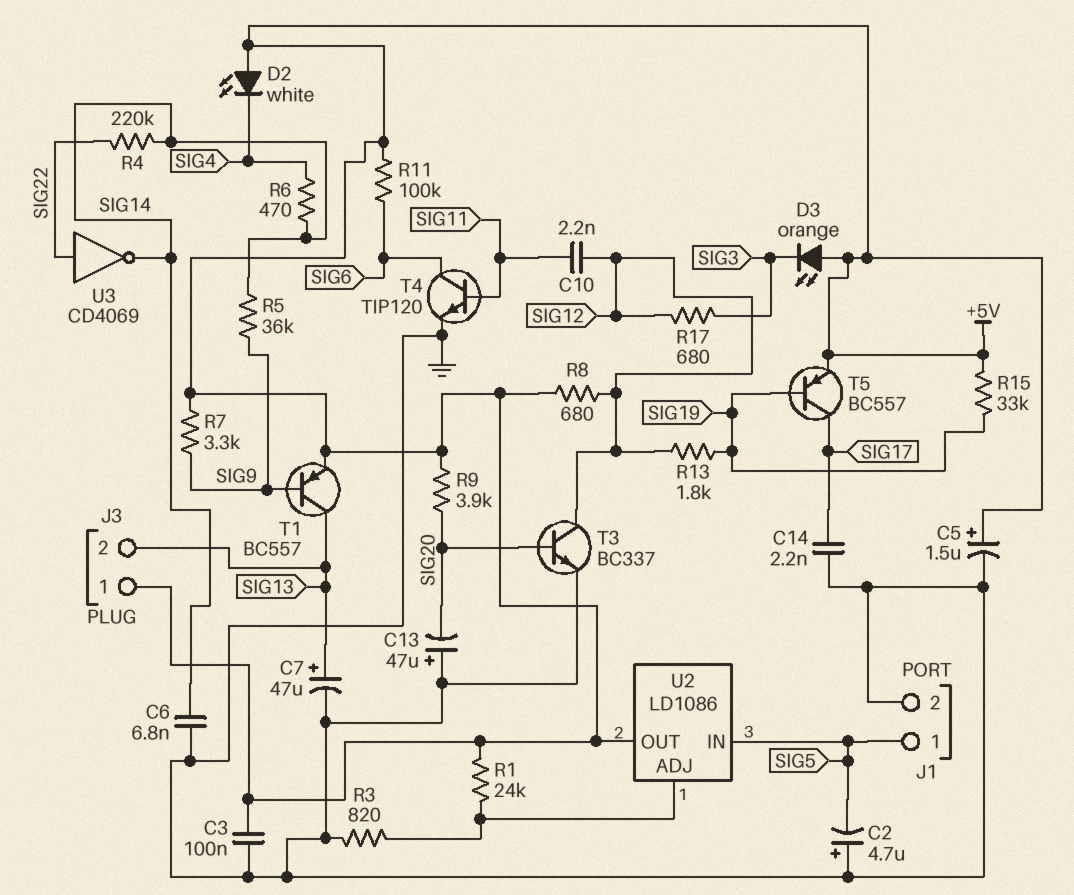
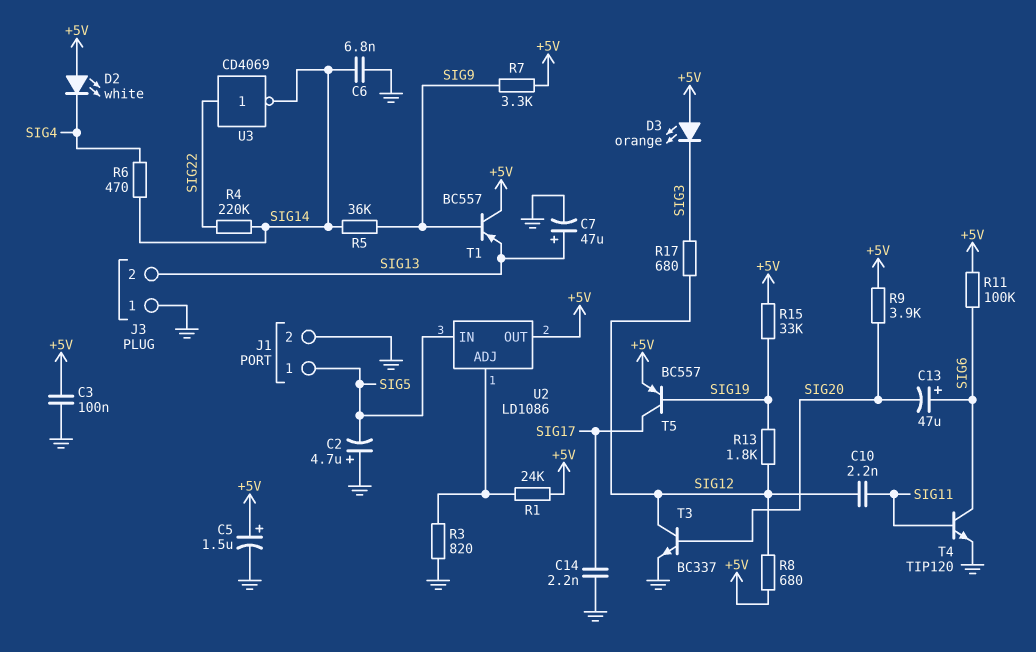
C13: 47uF (plus GND, minus SIG20) -> 47uF (plus SIG6, minus SIG20)
J3 pin 1: +5V -> GND
T1: PNP BC557 (B SIG9, C SIG13, E +5V) -> PNP BC557 (B SIG9, C +5V, E SIG13)

